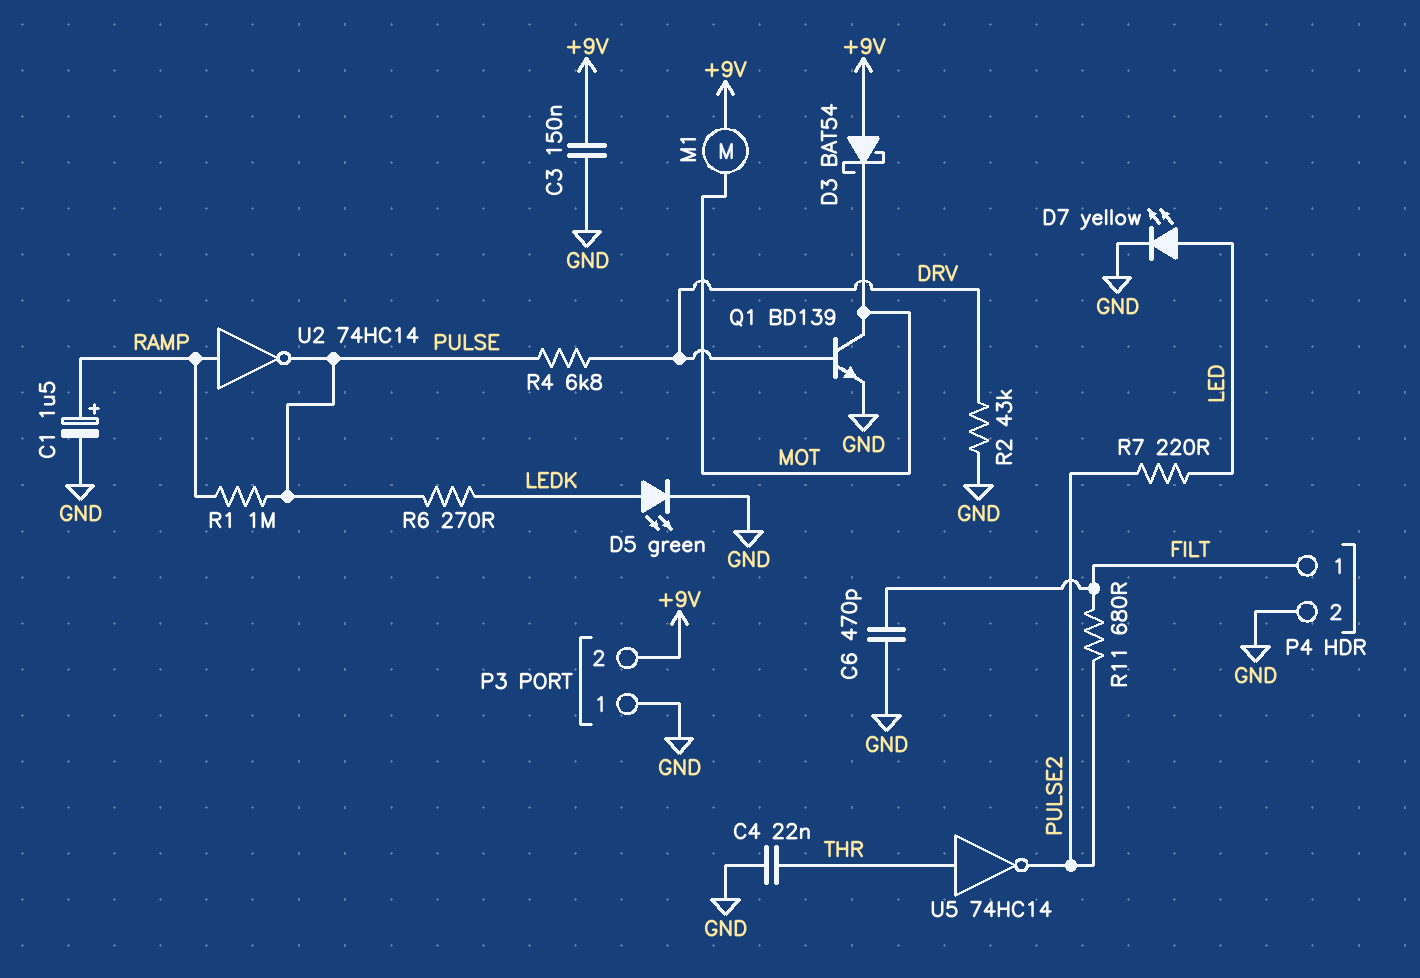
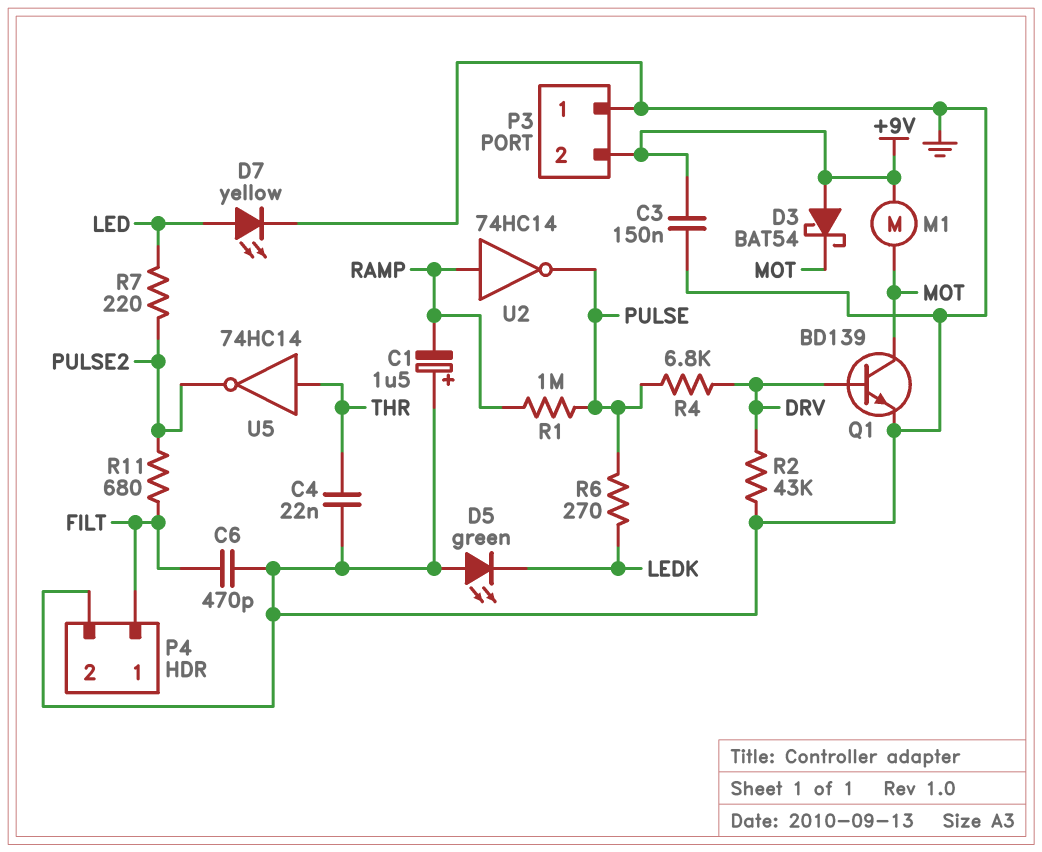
C1: 1.5uF (plus RAMP, minus GND) -> 1.5uF (plus GND, minus RAMP)
D5: LED green (A LEDK, K GND) -> LED green (A GND, K LEDK)

